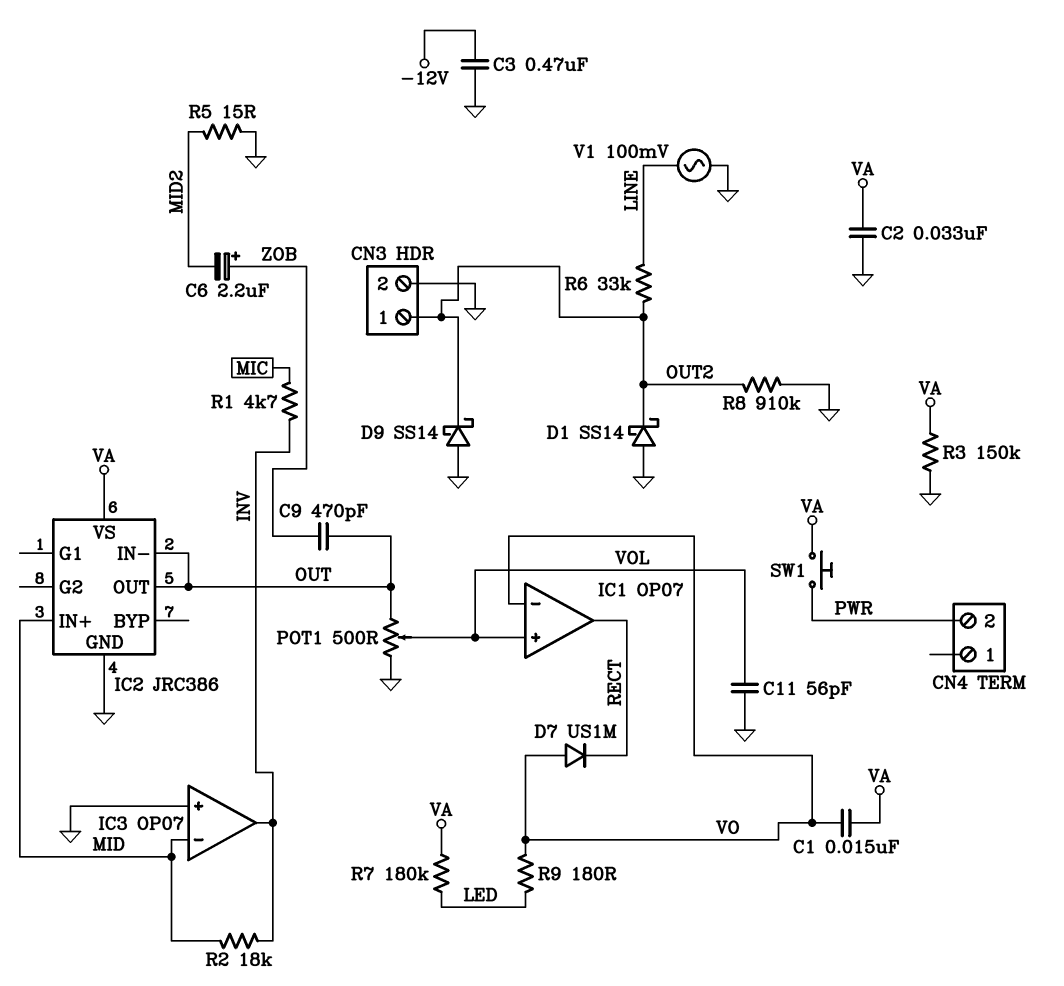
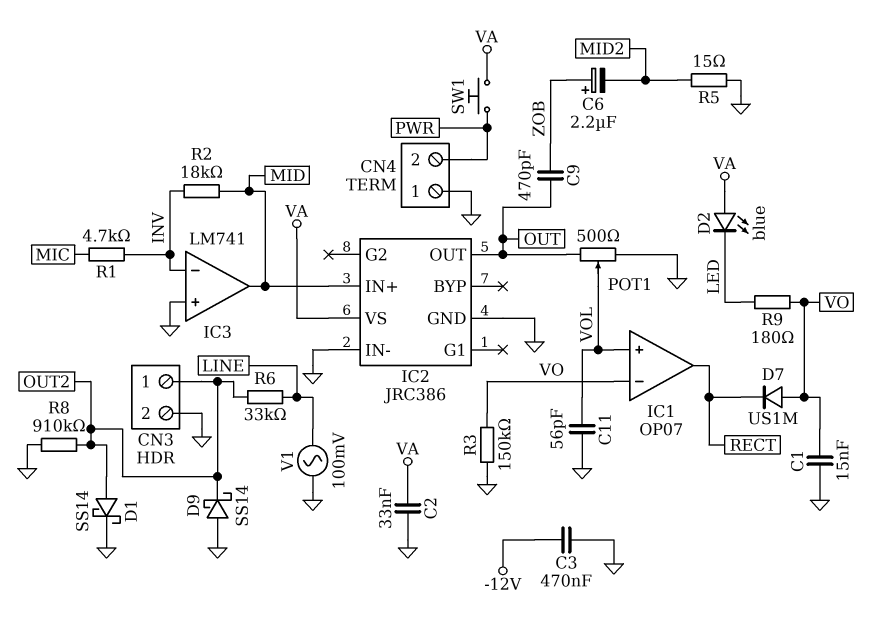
C1: 15nF (VA, VO) -> 15nF (GND, VO)
CN4 pin 1: none -> GND
D1: schottky SS14 (A GND, K OUT2) -> schottky SS14 (A OUT2, K GND)
D2: none -> LED blue (A VA, K LED)
IC2 pin IN-: OUT -> GND
IC3: OP07 -> LM741
IC3 pin in-: MID -> INV
IC3 pin out: INV -> MID
R3: 150k (GND, VA) -> 150k (GND, VO)
R7: 180k (LED, VA) -> none

